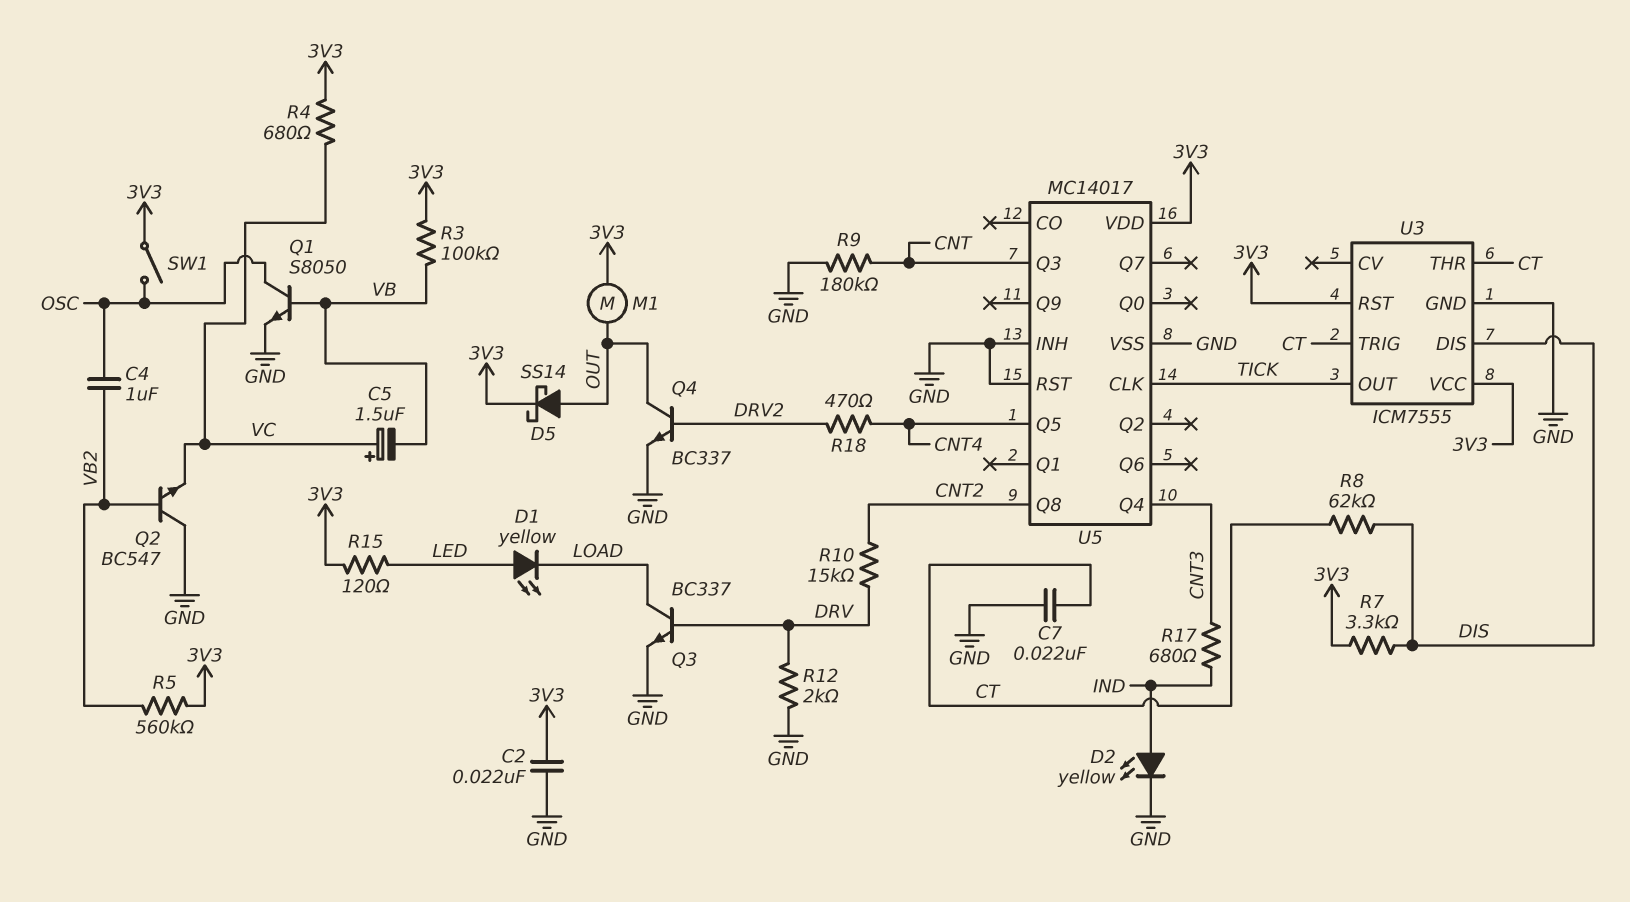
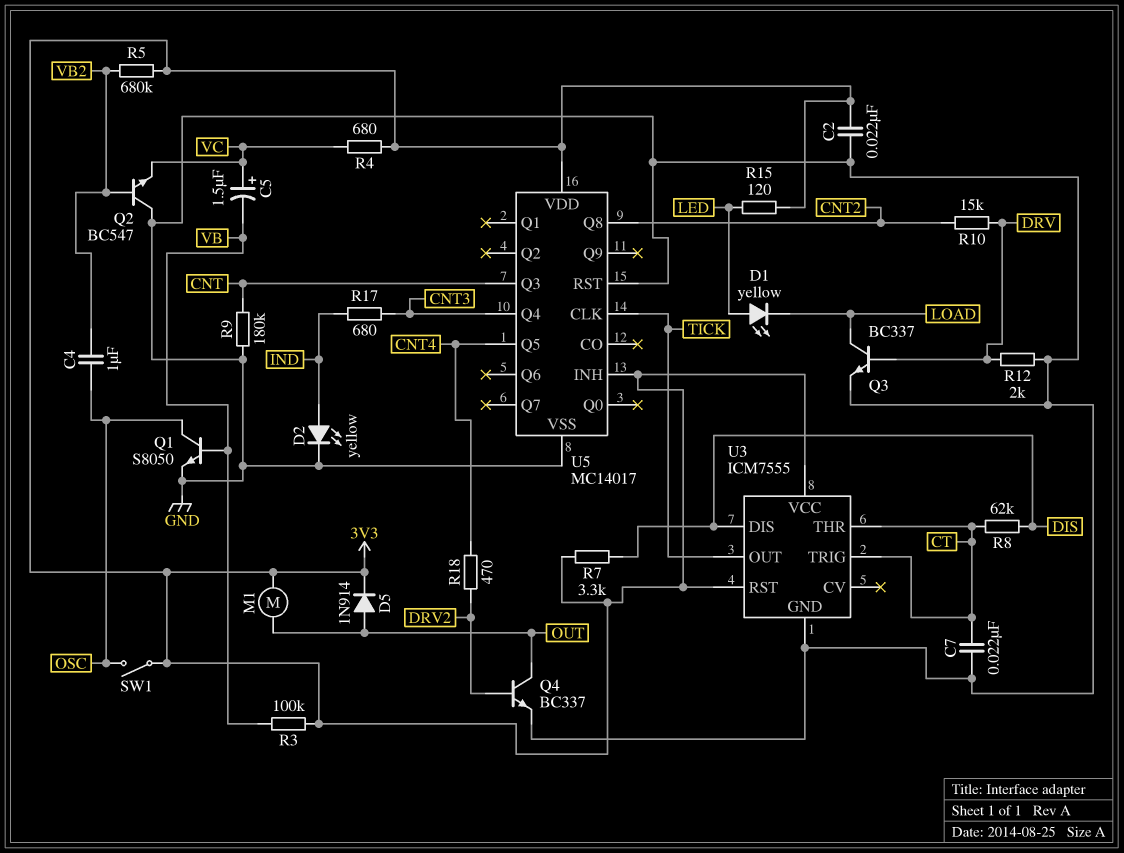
D5: schottky SS14 (A OUT, K 3V3) -> diode 1N914 (A OUT, K 3V3)
R5: 560k (3V3, VB2) -> 680k (3V3, VB2)
U5 pin INH: GND -> 3V3

